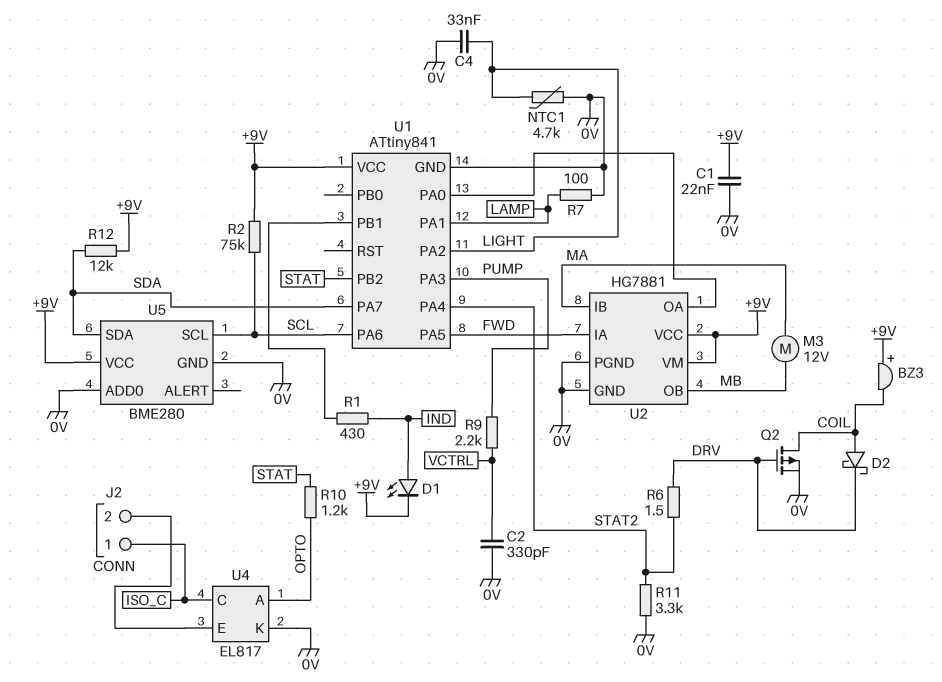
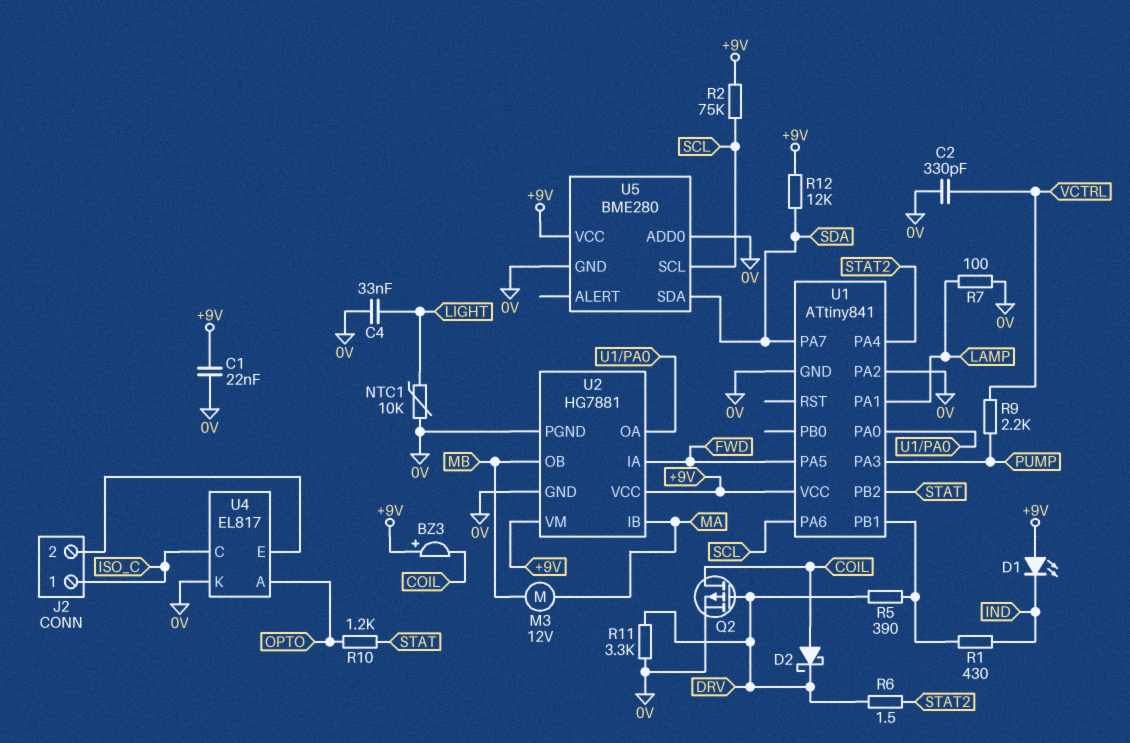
D1: LED (A IND, K +9V) -> LED (A +9V, K IND)
NTC1: 4.7k (0V, LIGHT) -> 10k (0V, LIGHT)
R5: none -> 390 (DRV, U1/PB1)
R11: 3.3k (0V, STAT2) -> 3.3k (0V, DRV)
U1 pin PA2: LIGHT -> 0V

